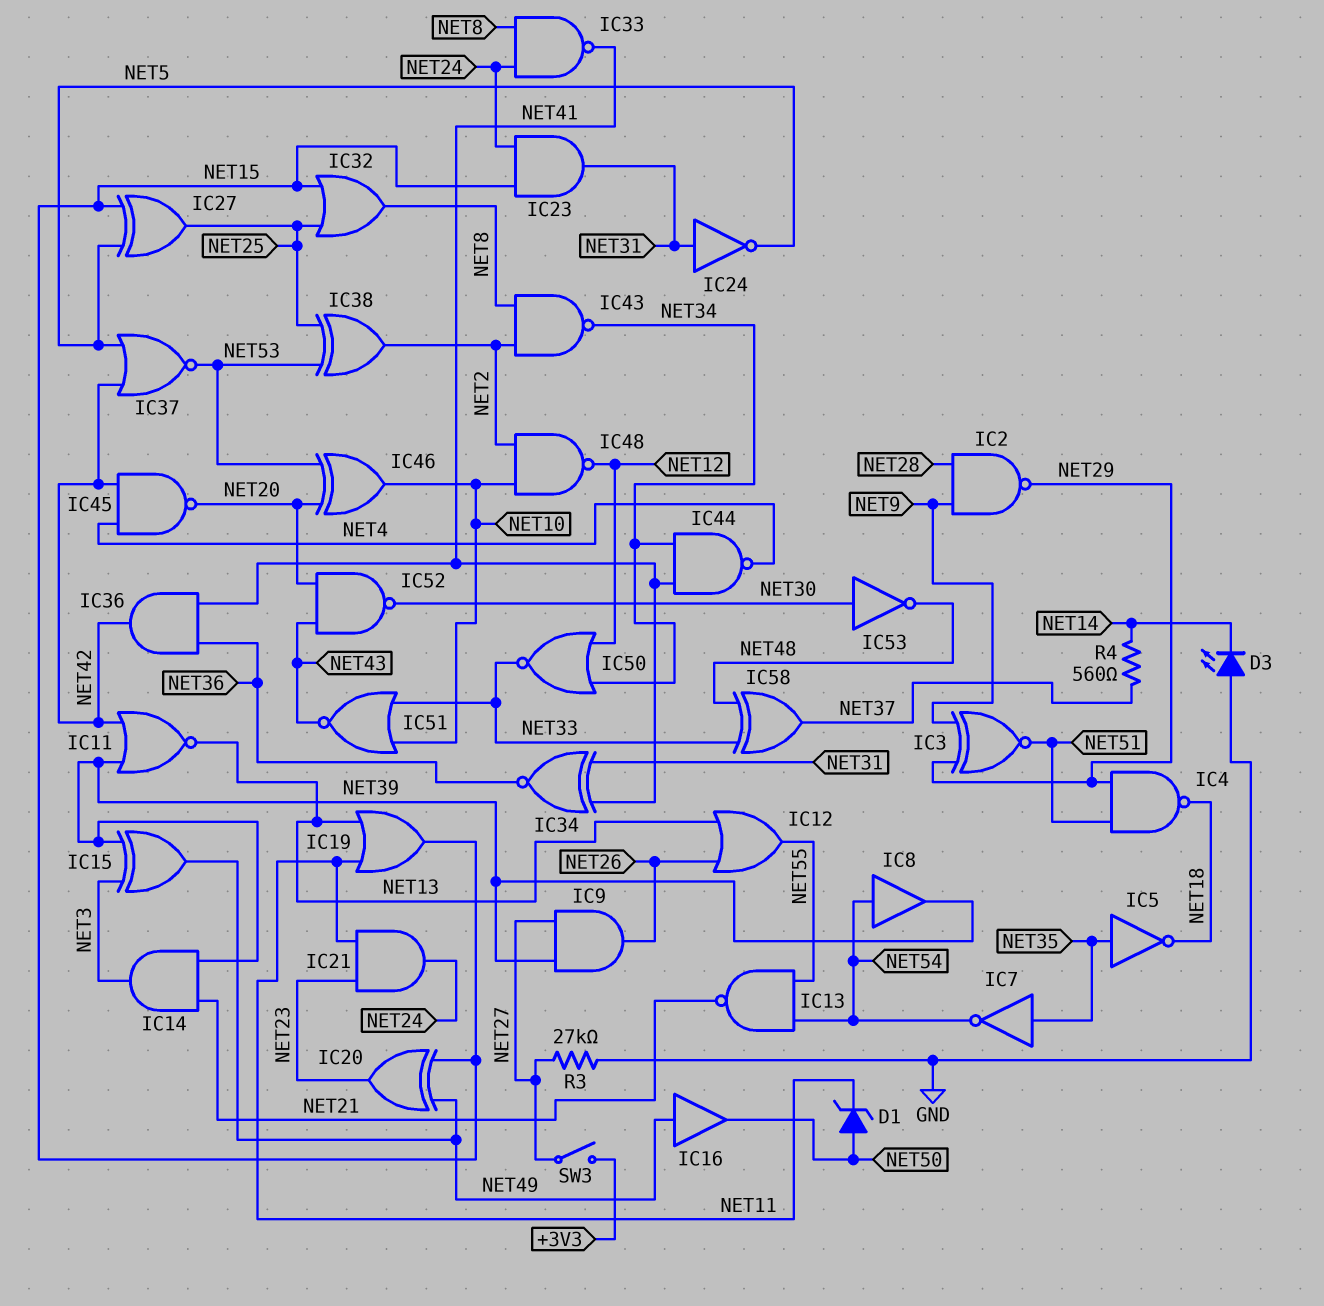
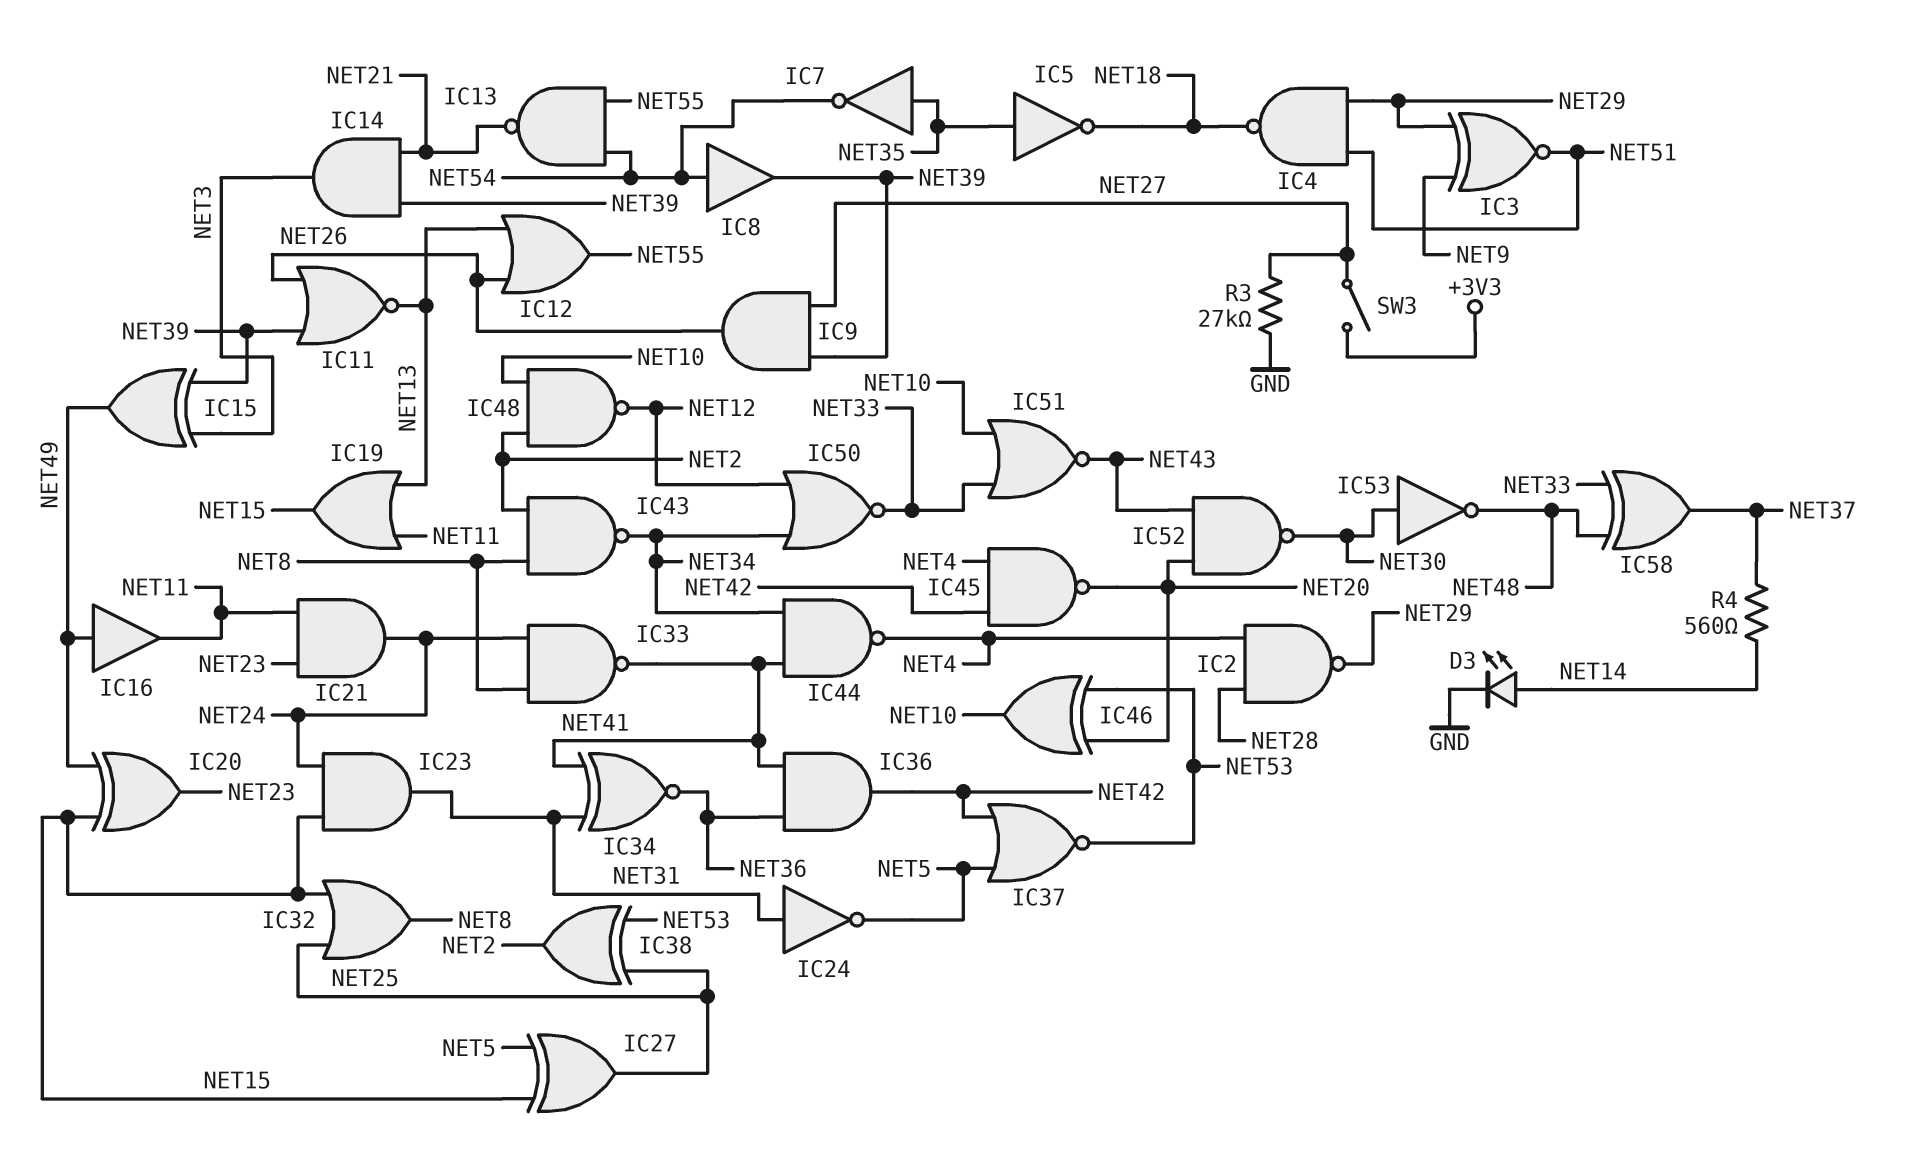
D1: zener (A NET50, K NET11) -> none
D3: LED (A GND, K NET14) -> LED (A NET14, K GND)
IC2: NAND (in NET9, in NET28, out NET29) -> NAND (in NET4, in NET28, out NET29)
IC11: NOR (in NET39, in NET42, out NET13) -> NOR (in NET26, in NET39, out NET13)
IC16: buffer (in NET49, out NET50) -> buffer (in NET49, out NET11)

